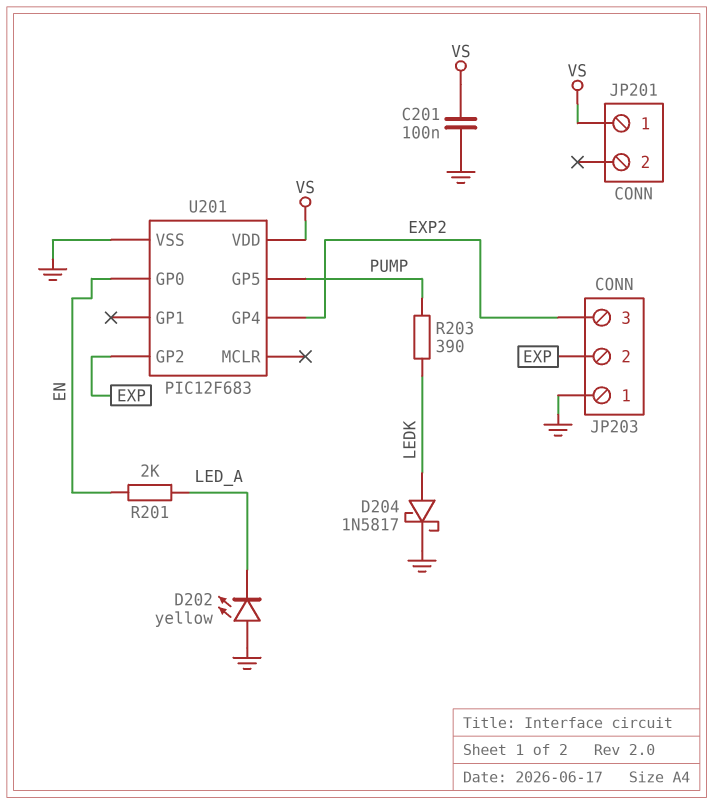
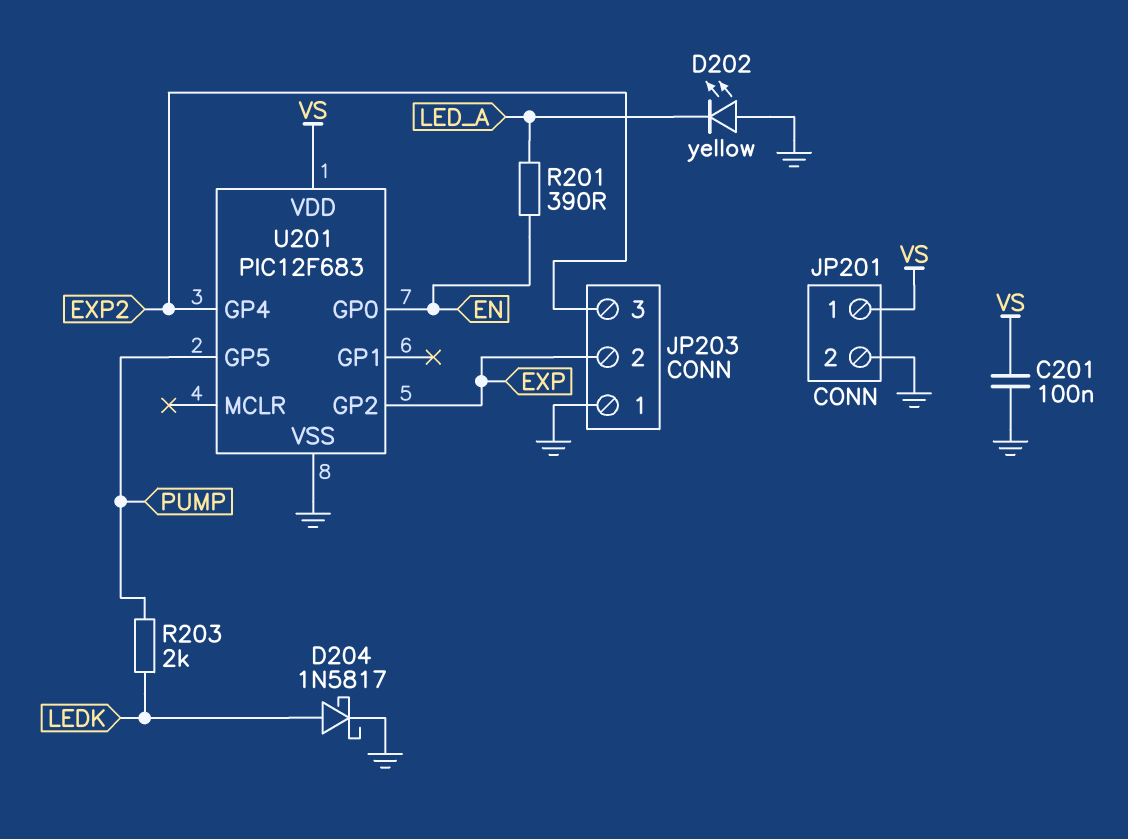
JP201 pin 2: none -> GND
R201: 2k (EN, LED_A) -> 390 (EN, LED_A)
R203: 390 (LEDK, PUMP) -> 2k (LEDK, PUMP)

